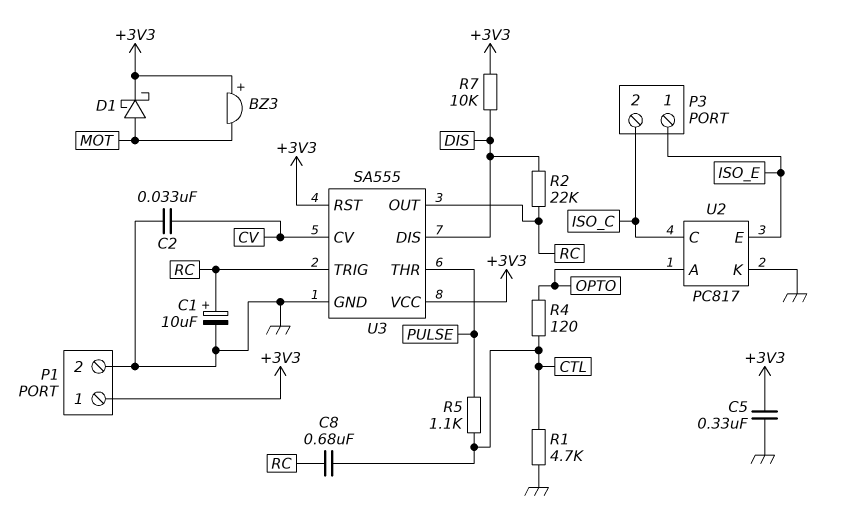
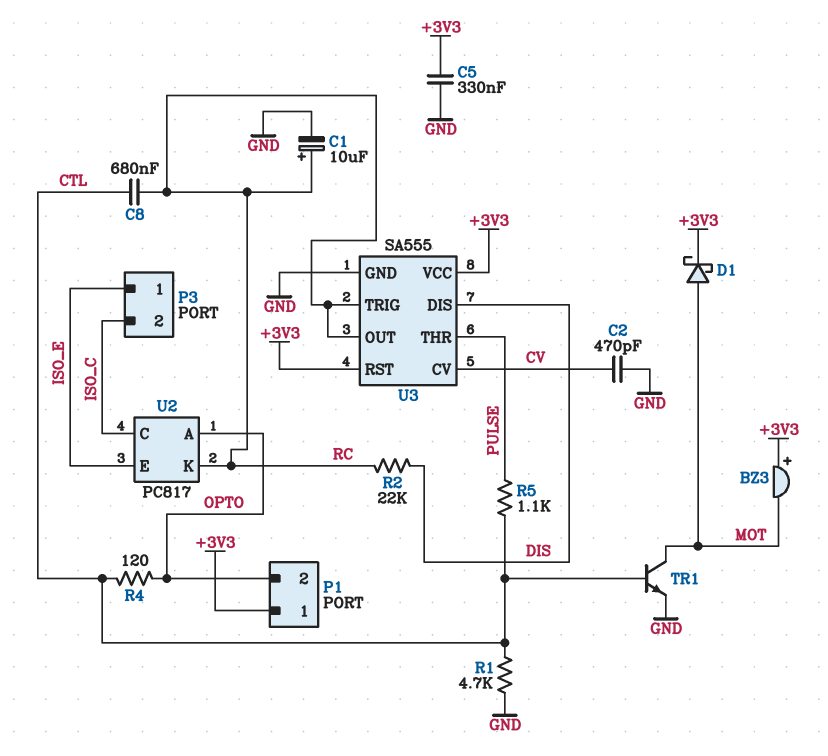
C2: 33nF (CV, GND) -> 470pF (CV, GND)
P1 pin 2: GND -> OPTO
R7: 10k (+3V3, DIS) -> none
TR1: none -> NPN (B CTL, C MOT, E GND)
U2 pin K: GND -> RC

